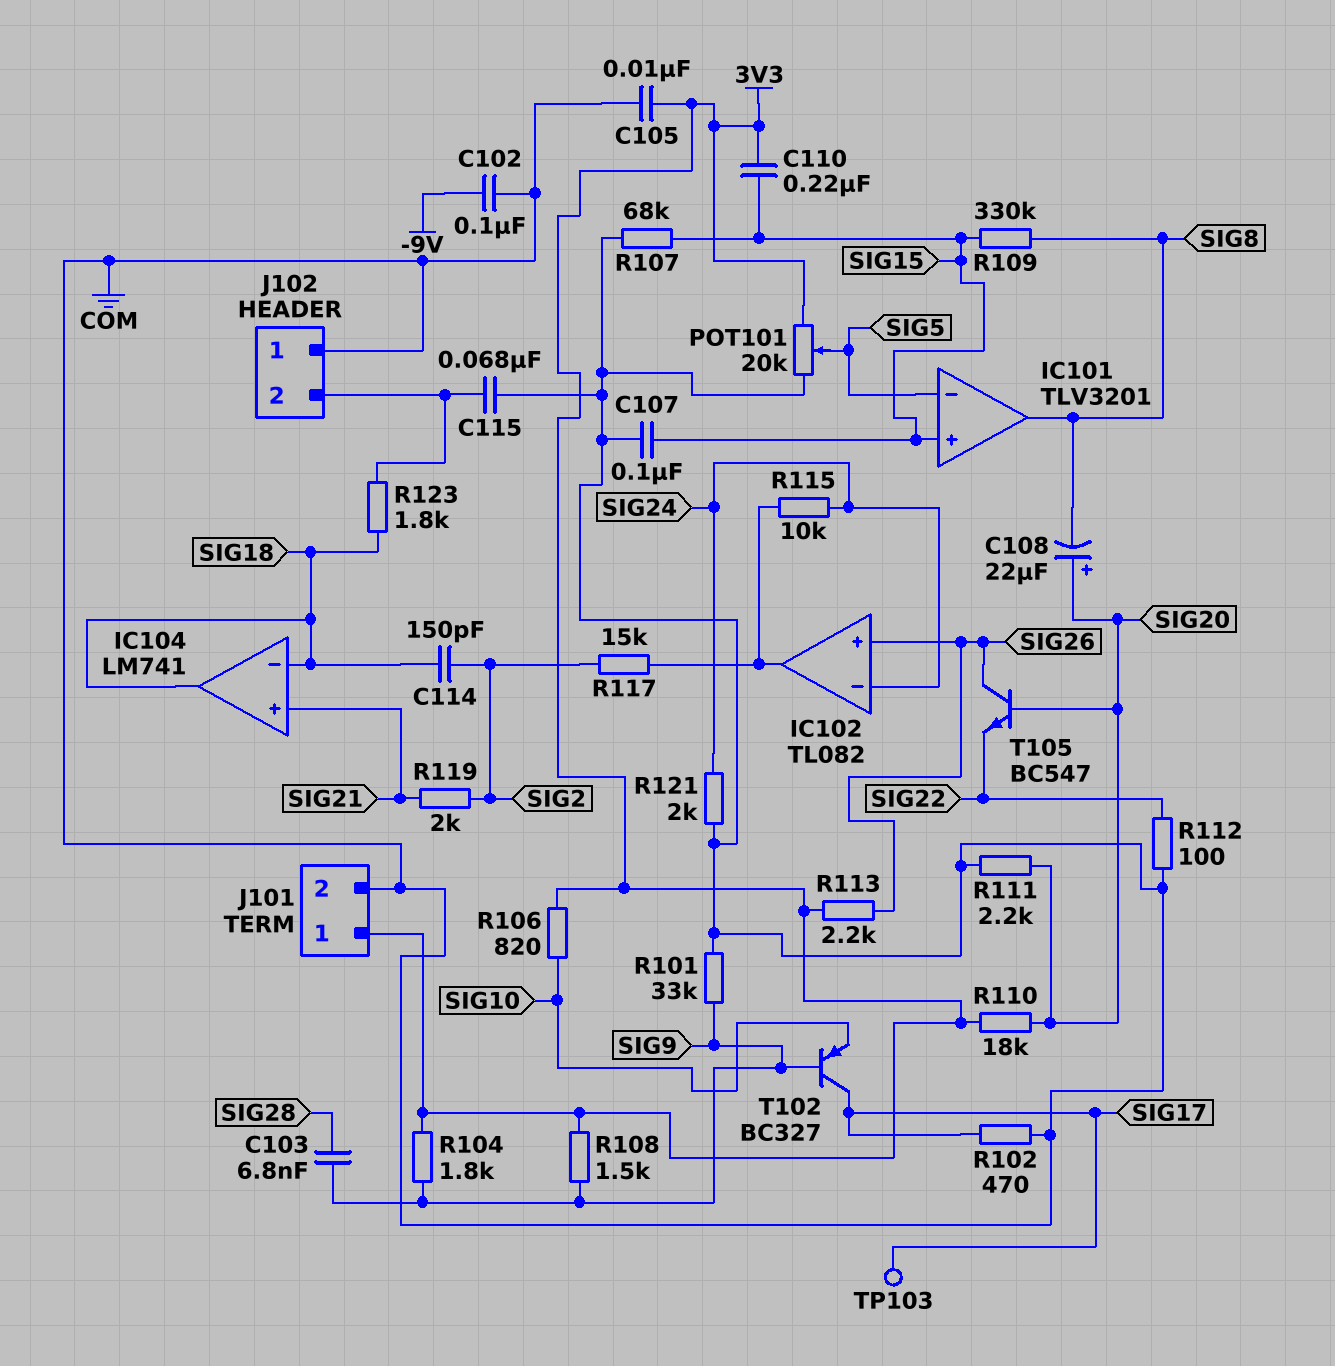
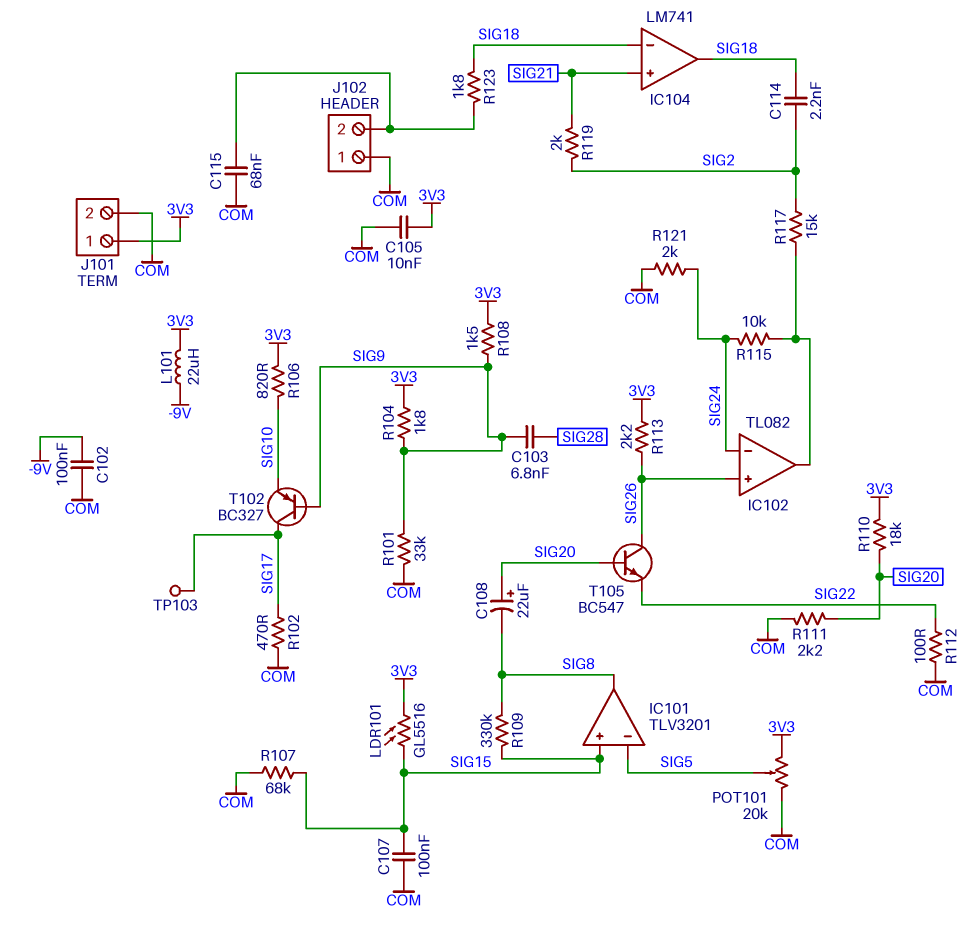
C110: 220nF (3V3, SIG15) -> none
C114: 150pF (SIG2, SIG18) -> 2.2nF (SIG2, SIG18)
L101: none -> 22uH (-9V, 3V3)
LDR101: none -> GL5516 (3V3, SIG15)

